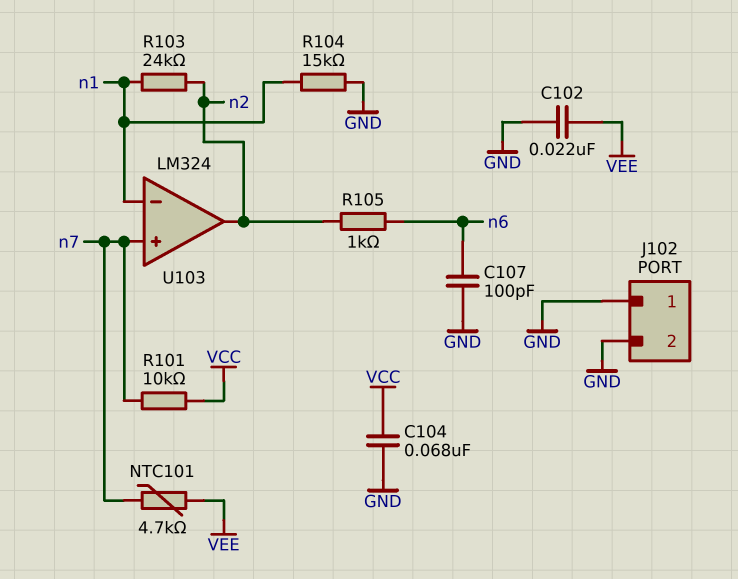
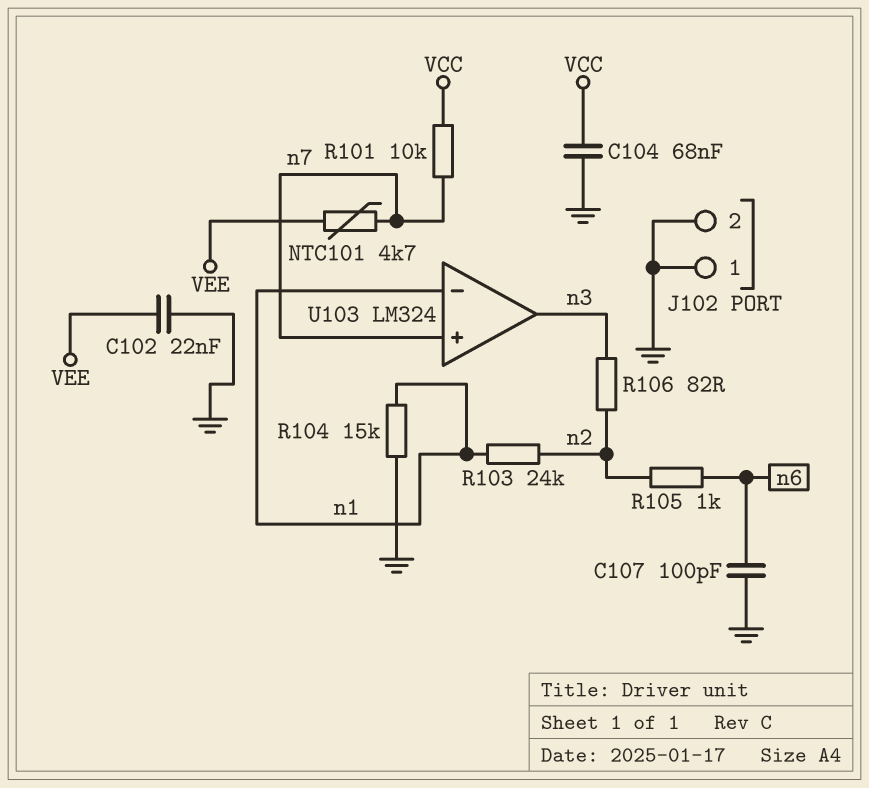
R106: none -> 82 (n2, n3)
U103 pin out: n2 -> n3

